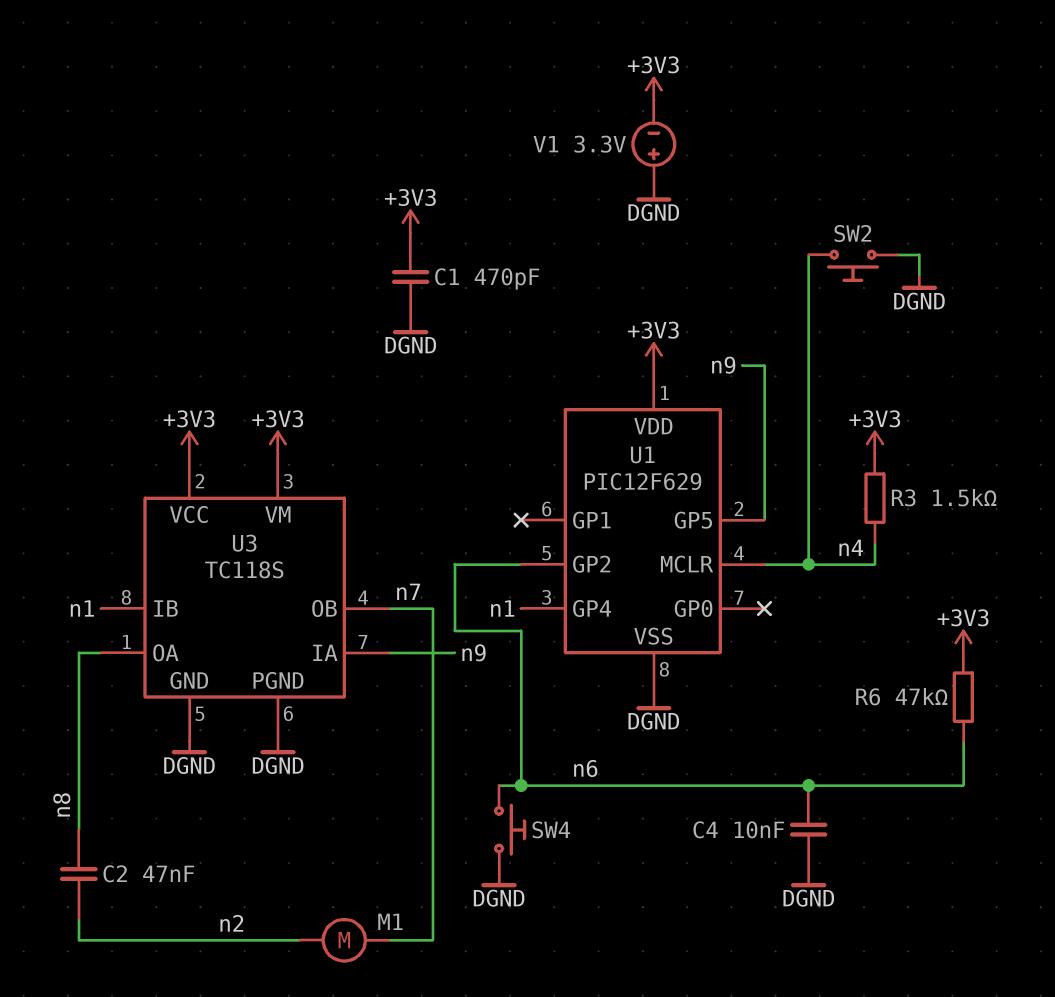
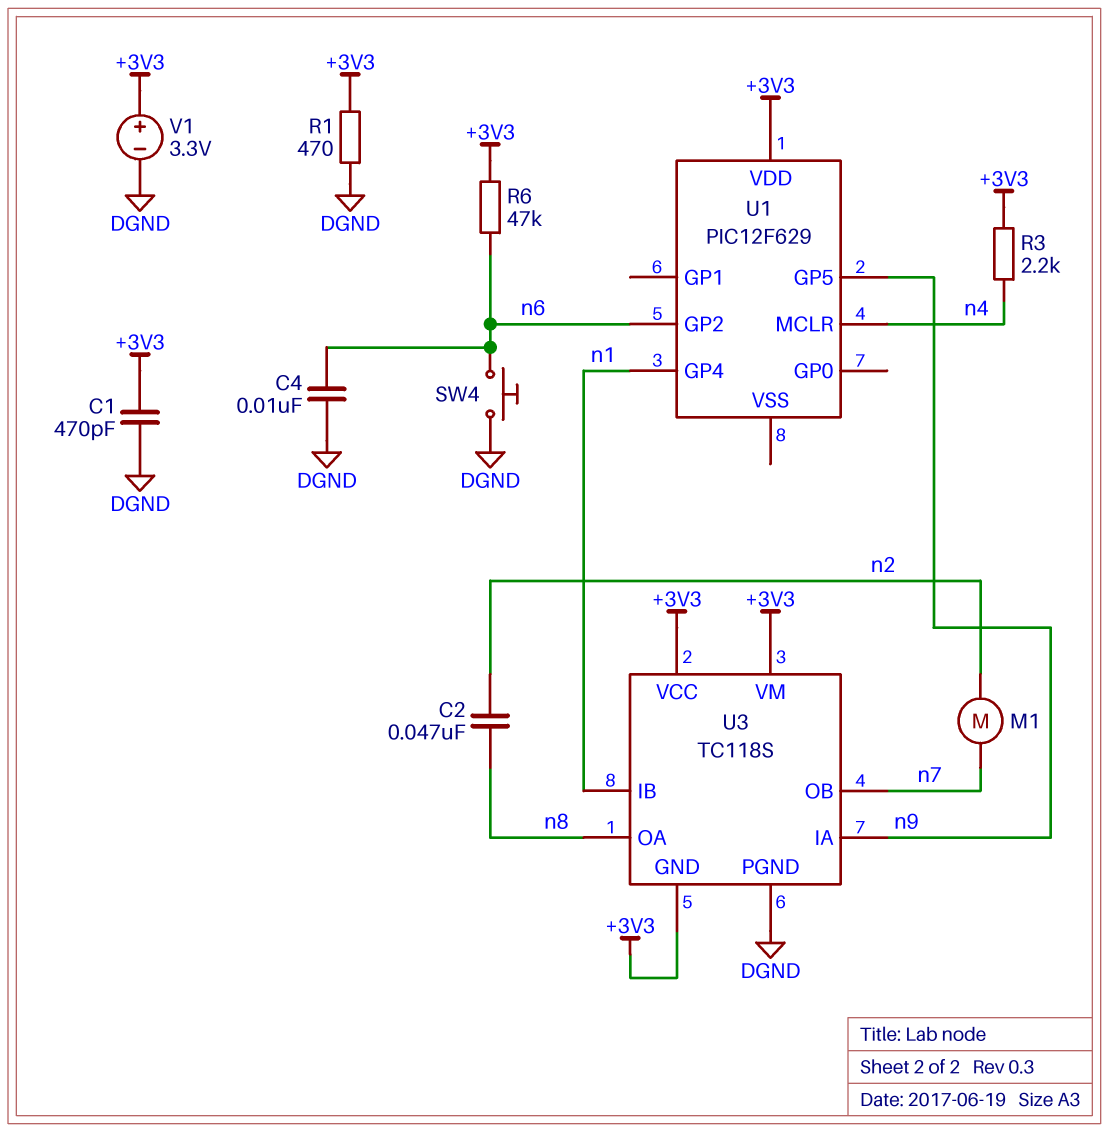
R1: none -> 470 (+3V3, DGND)
R3: 1.5k (+3V3, n4) -> 2.2k (+3V3, n4)
SW2: button (DGND, n4) -> none
U1 pin VSS: DGND -> none
U3 pin GND: DGND -> +3V3
V1: 3.3V (plus DGND, minus +3V3) -> 3.3V (plus +3V3, minus DGND)

